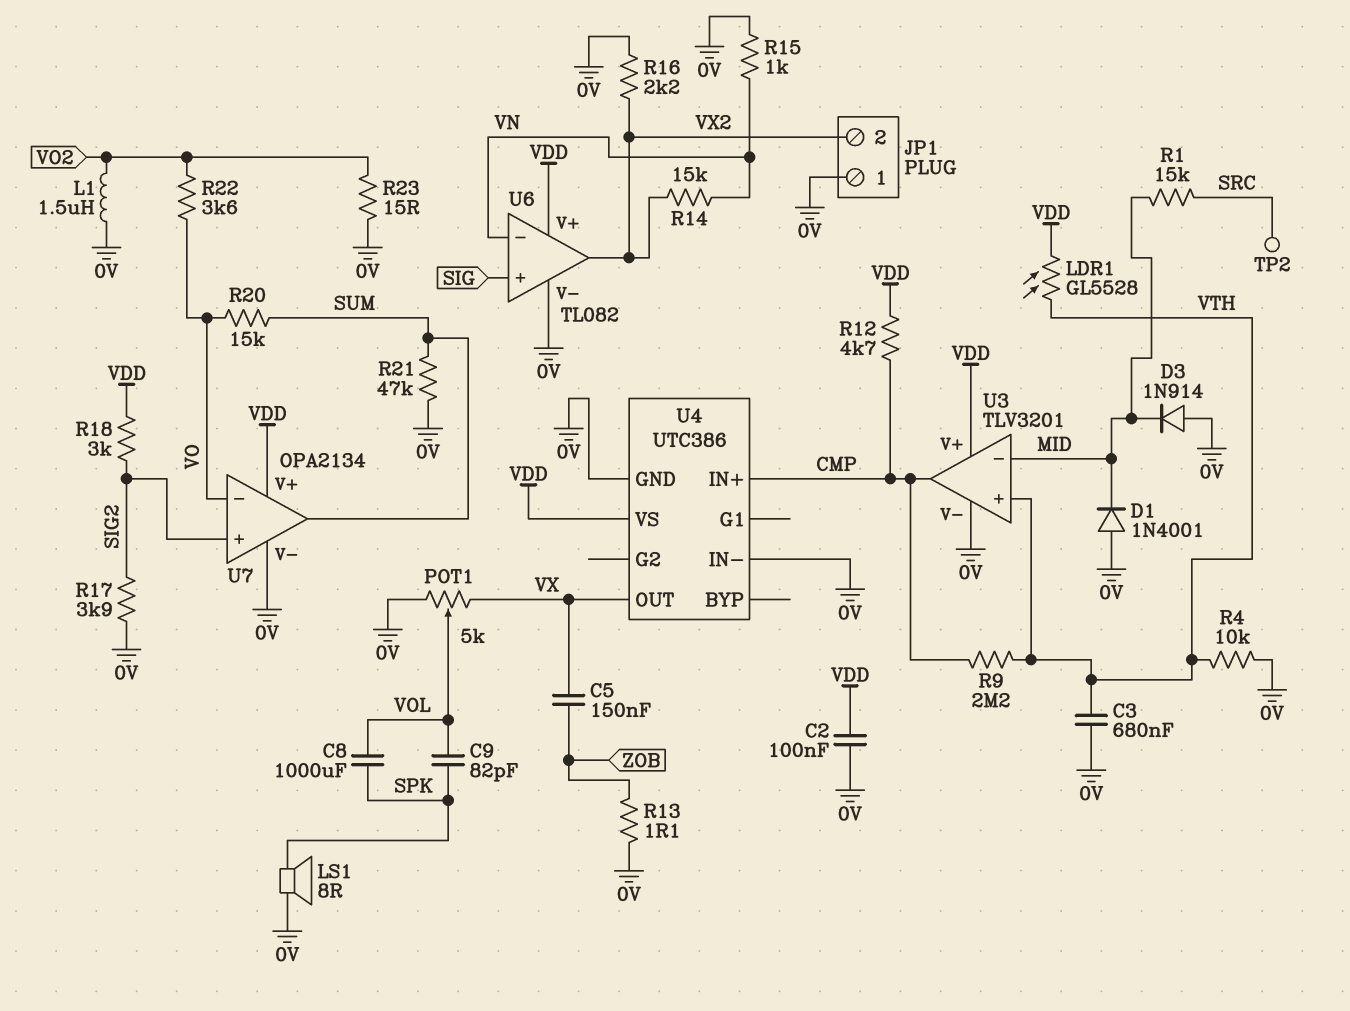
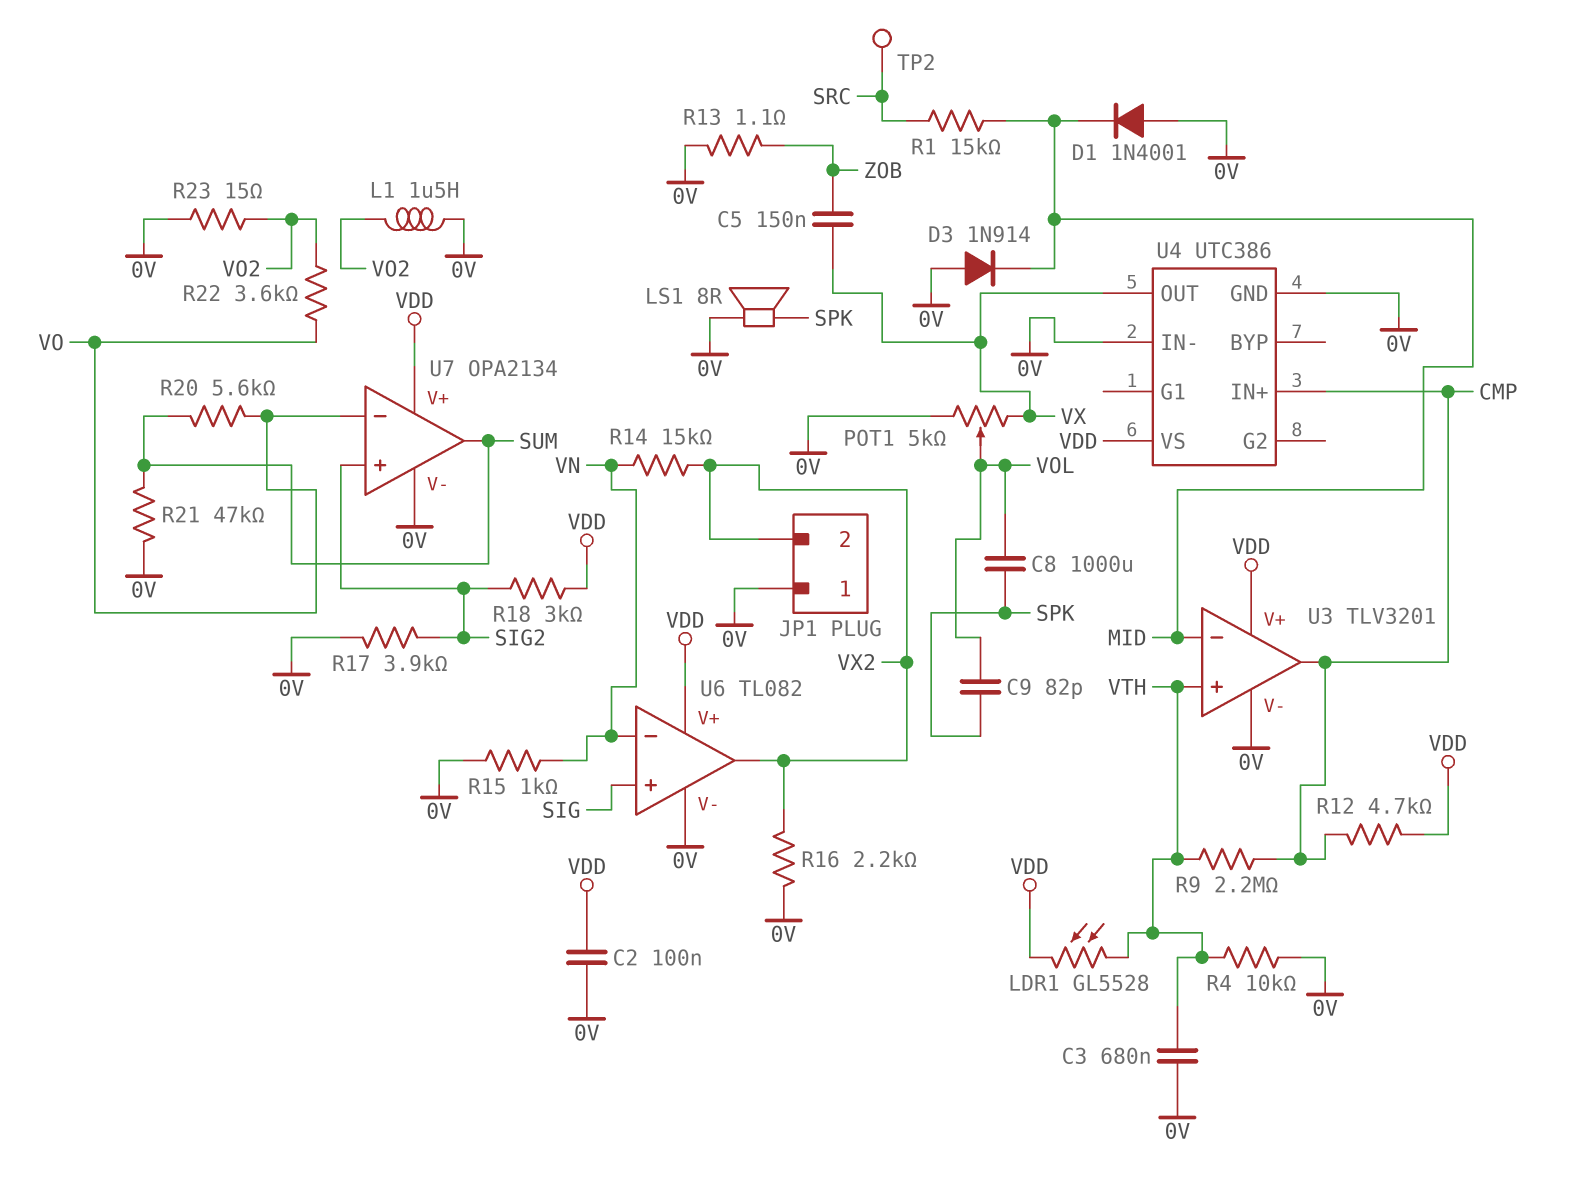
R20: 15k (SUM, VO) -> 5.6k (SUM, VO)

